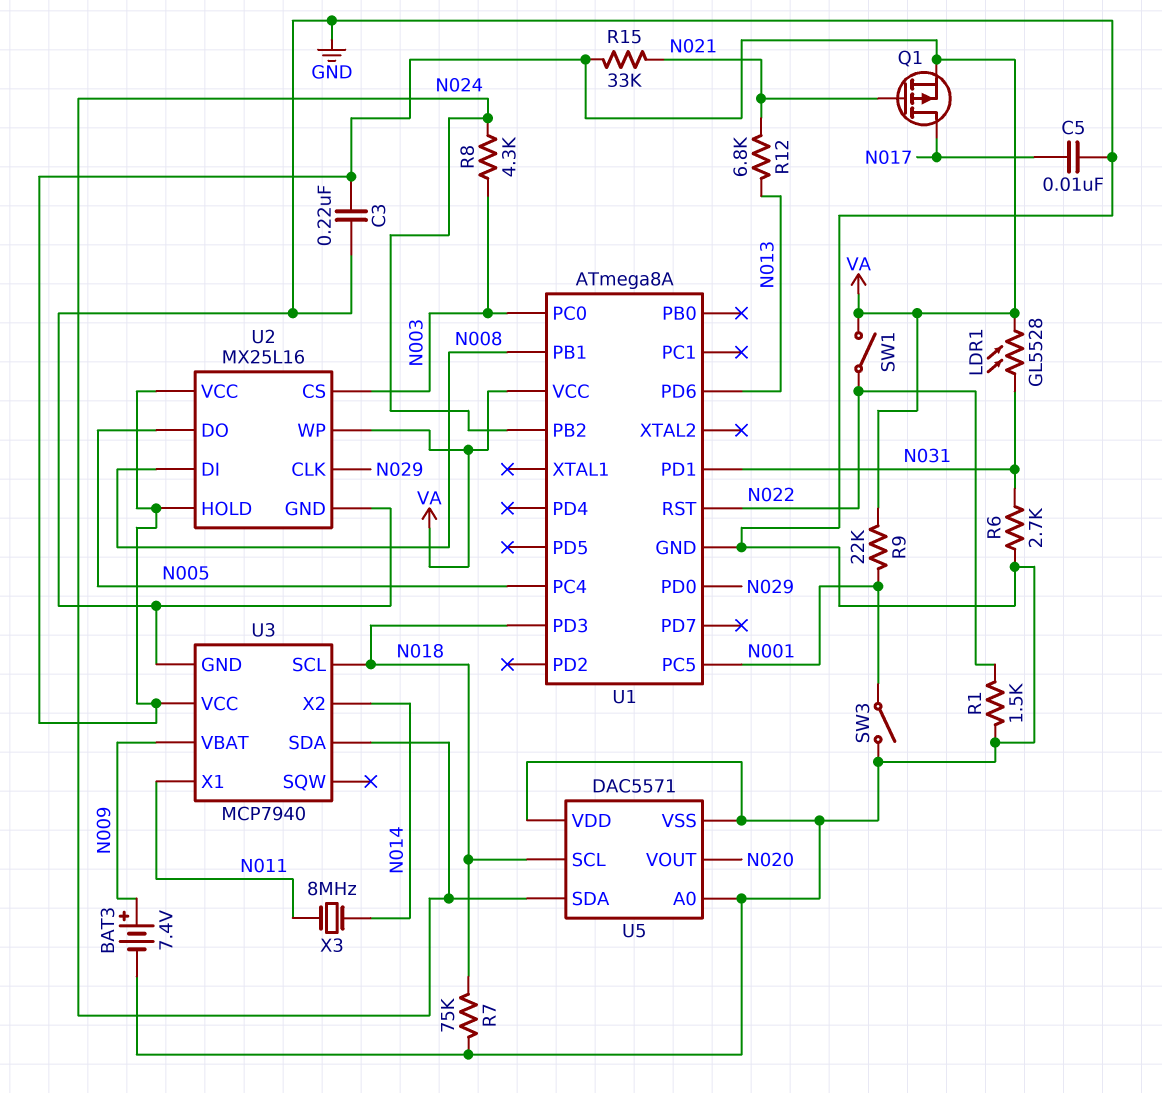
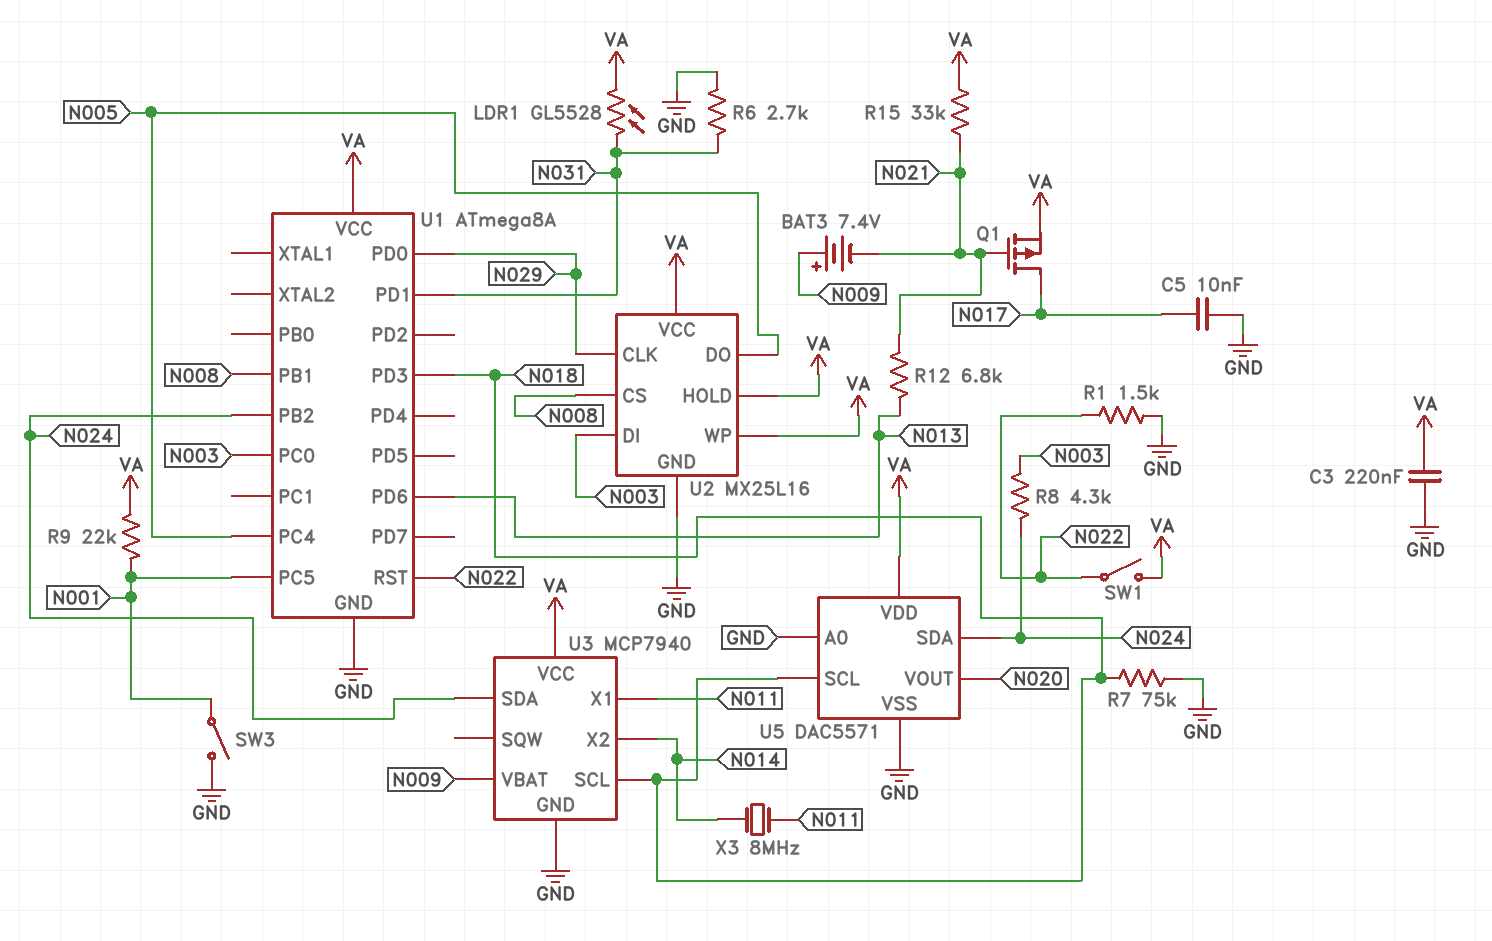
BAT3: 7.4V (plus N009, minus GND) -> 7.4V (plus N009, minus N021)
U2 pin CS: N003 -> N008
U2 pin DI: N008 -> N003
U5 pin VDD: GND -> VA

